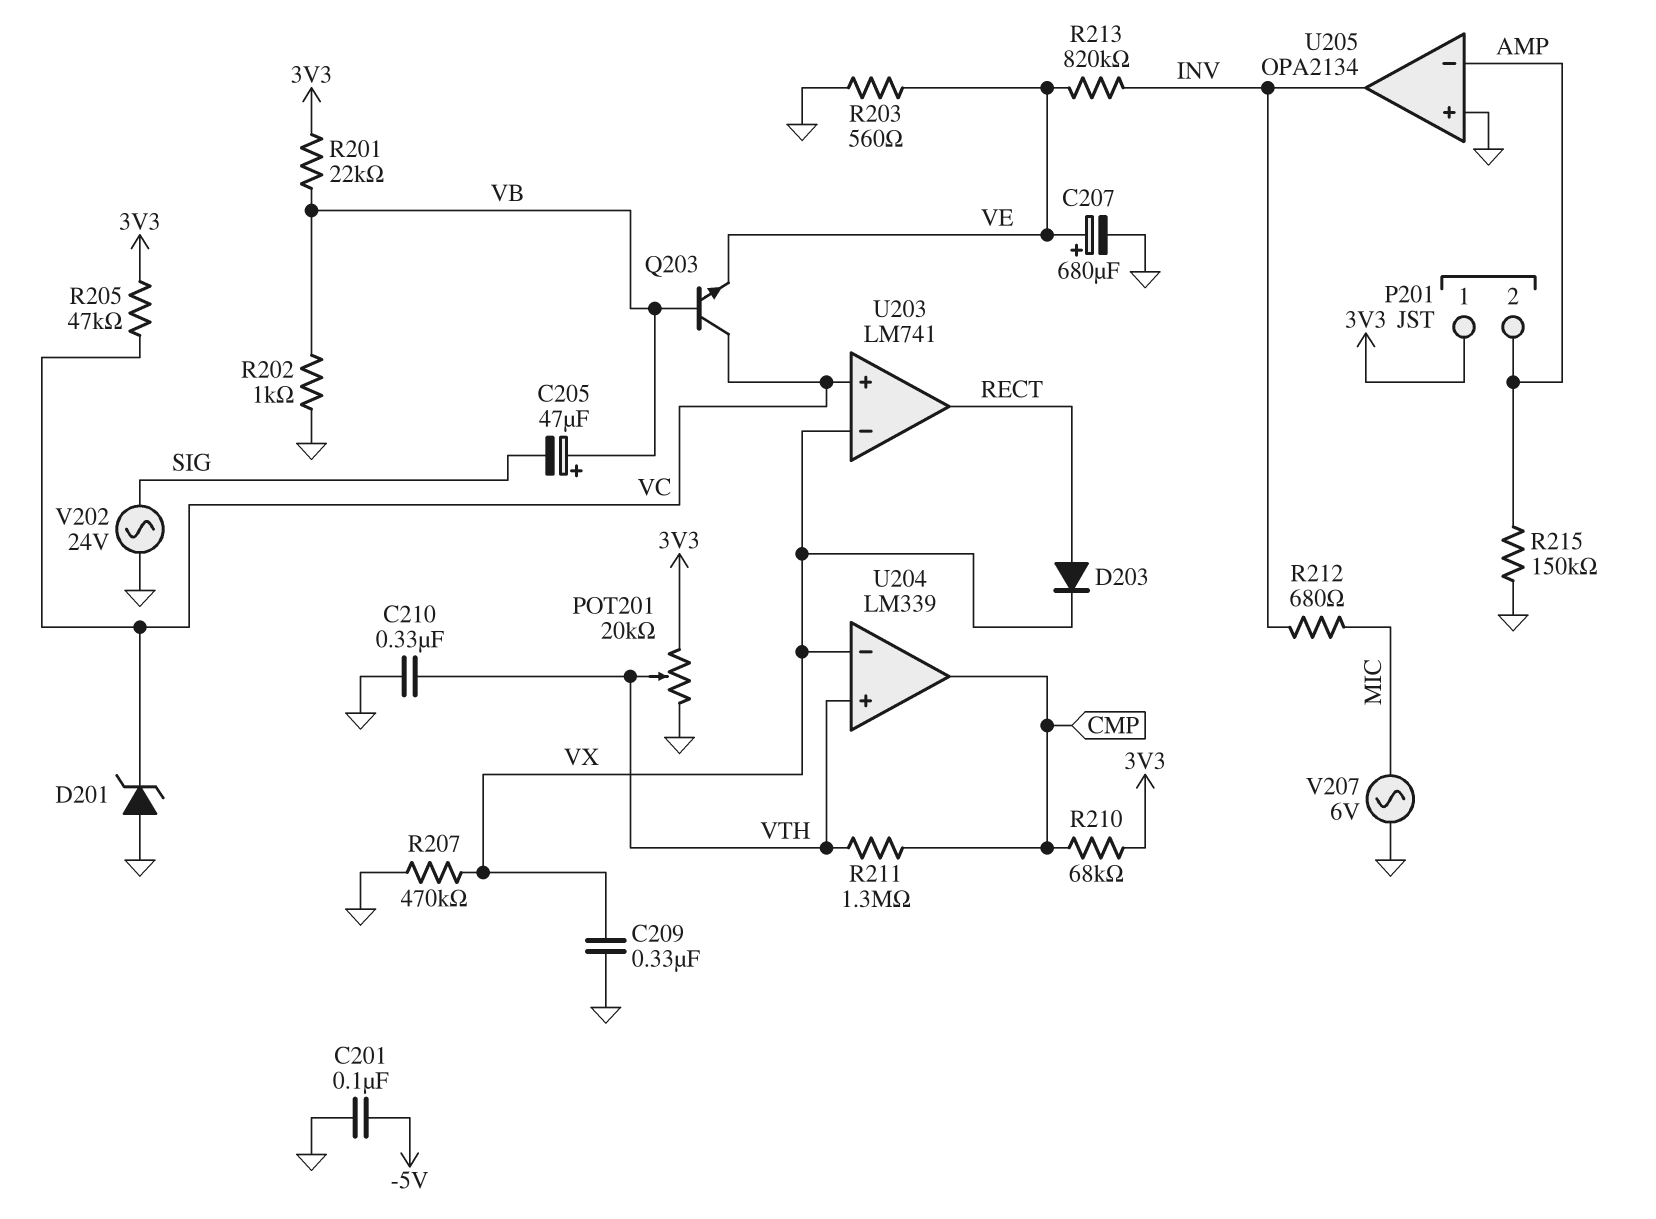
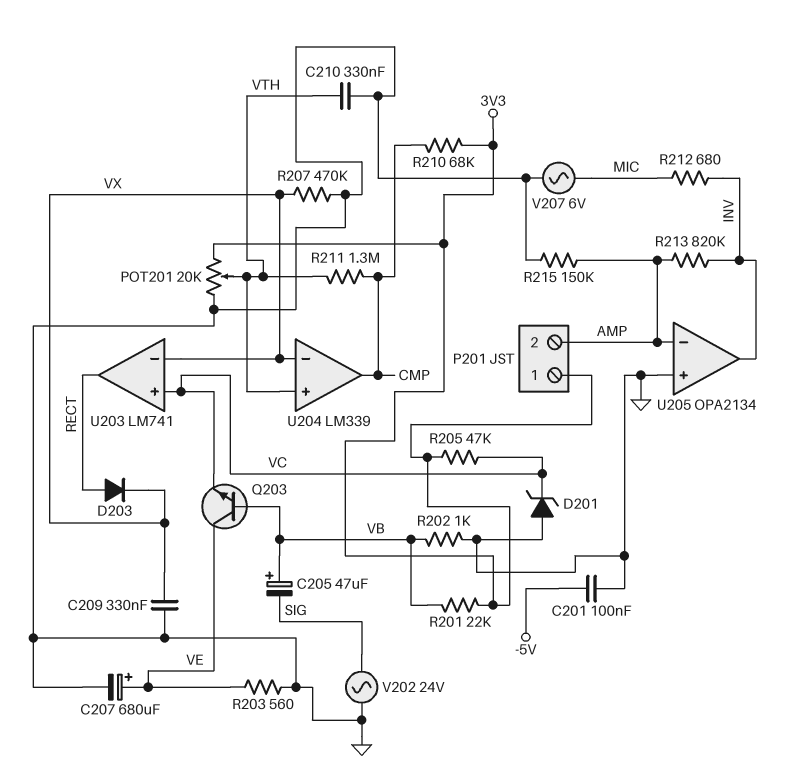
Q203: NPN (B VB, C VC, E VE) -> NPN (B VB, C VE, E VC)
R213: 820k (INV, VE) -> 820k (AMP, INV)

